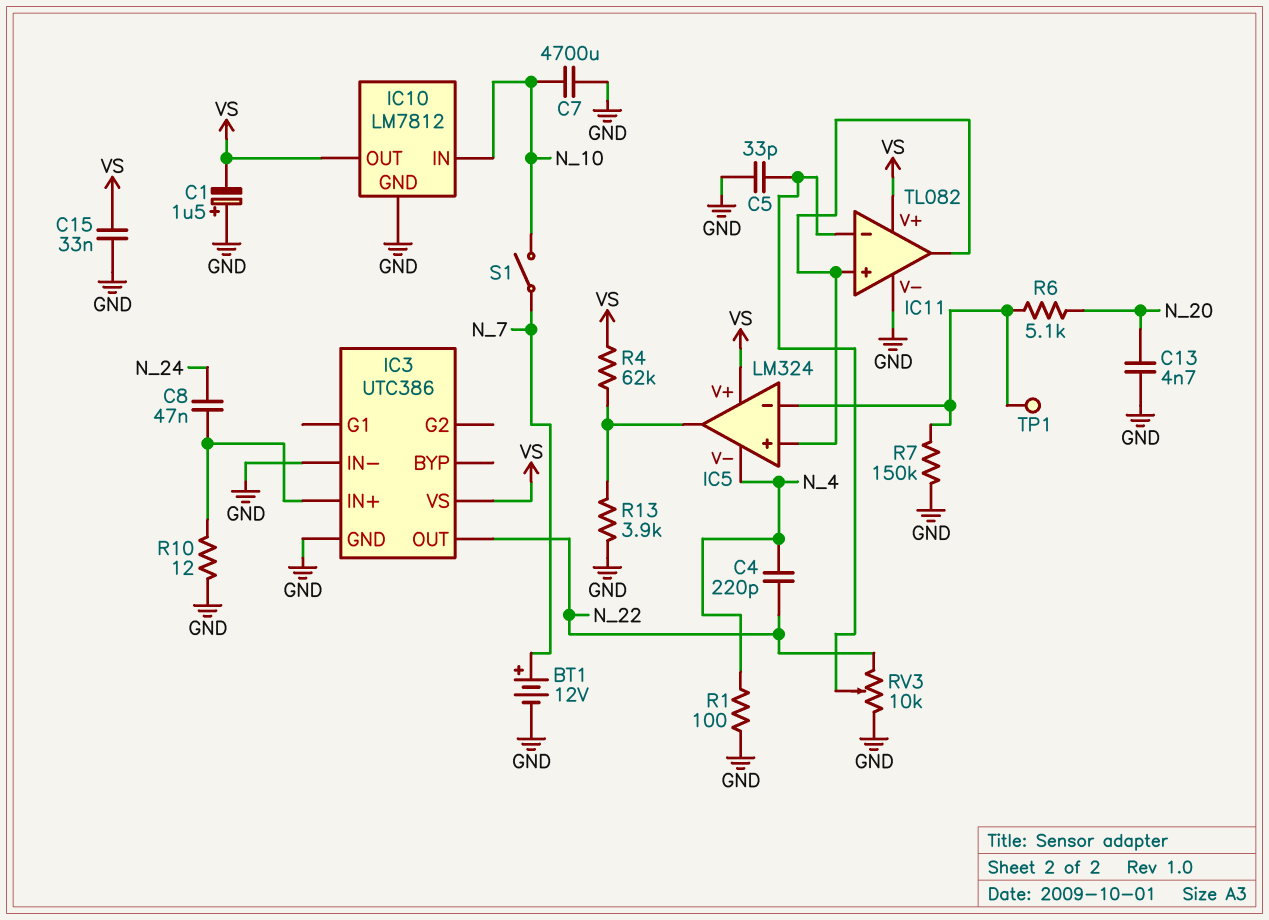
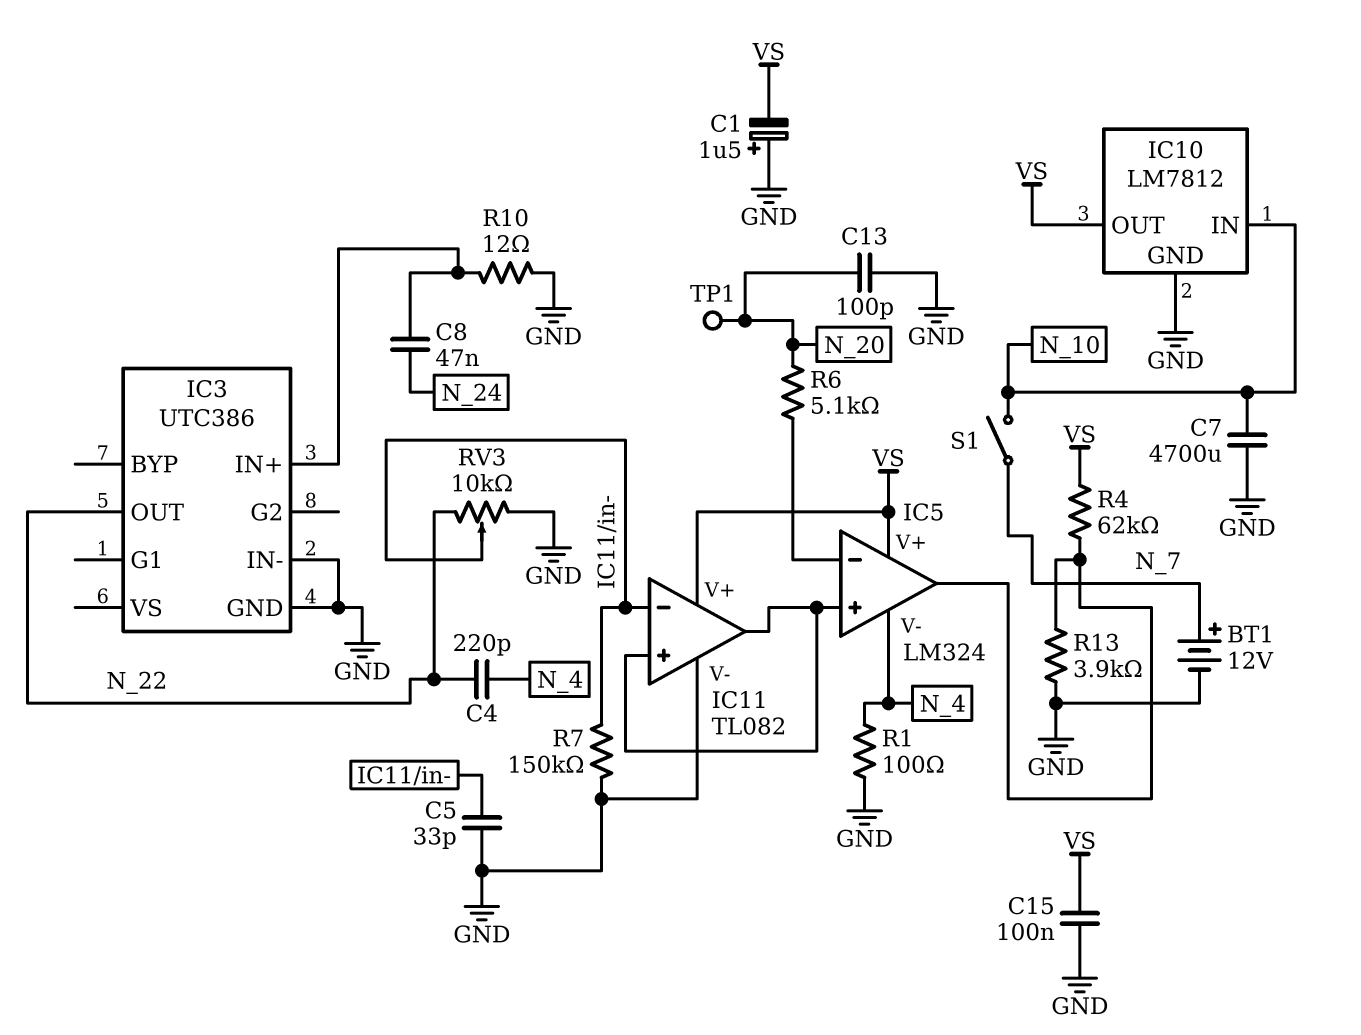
C13: 4.7nF (GND, N_20) -> 100pF (GND, N_20)
C15: 33nF (GND, VS) -> 100nF (GND, VS)
IC3 pin VS: VS -> none
R7: 150k (GND, IC5/in-) -> 150k (GND, IC11/in-)
TP1: test point (IC5/in-) -> test point (N_20)

